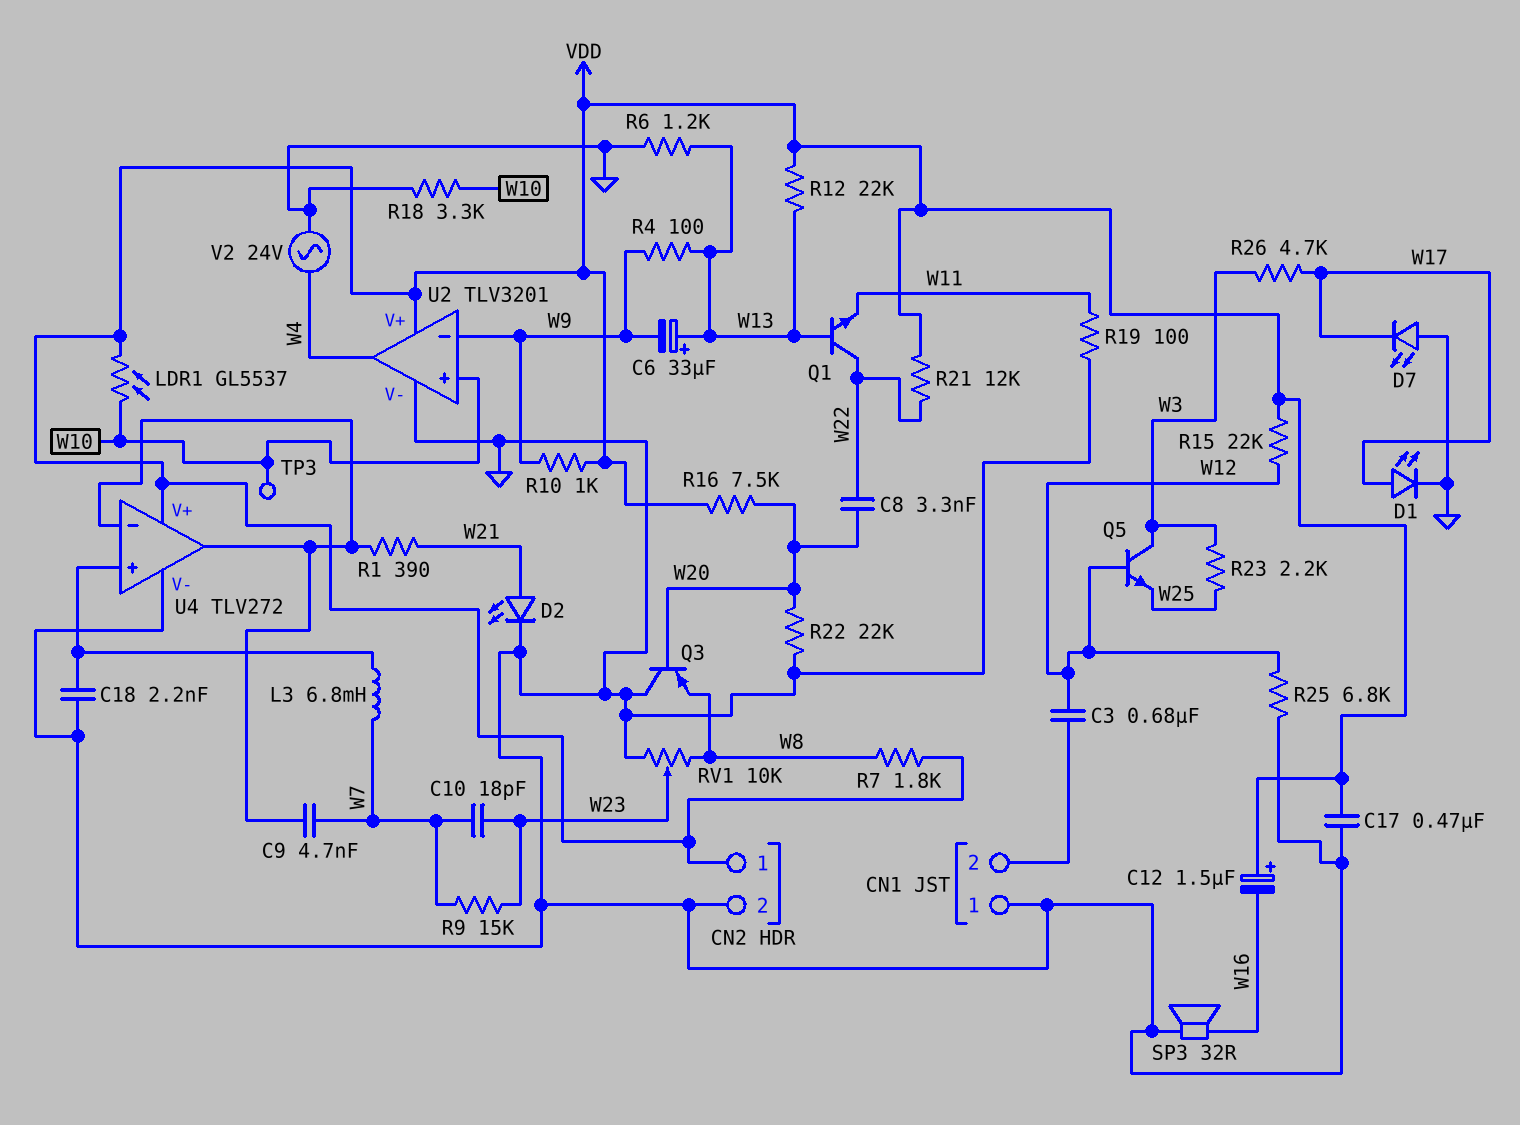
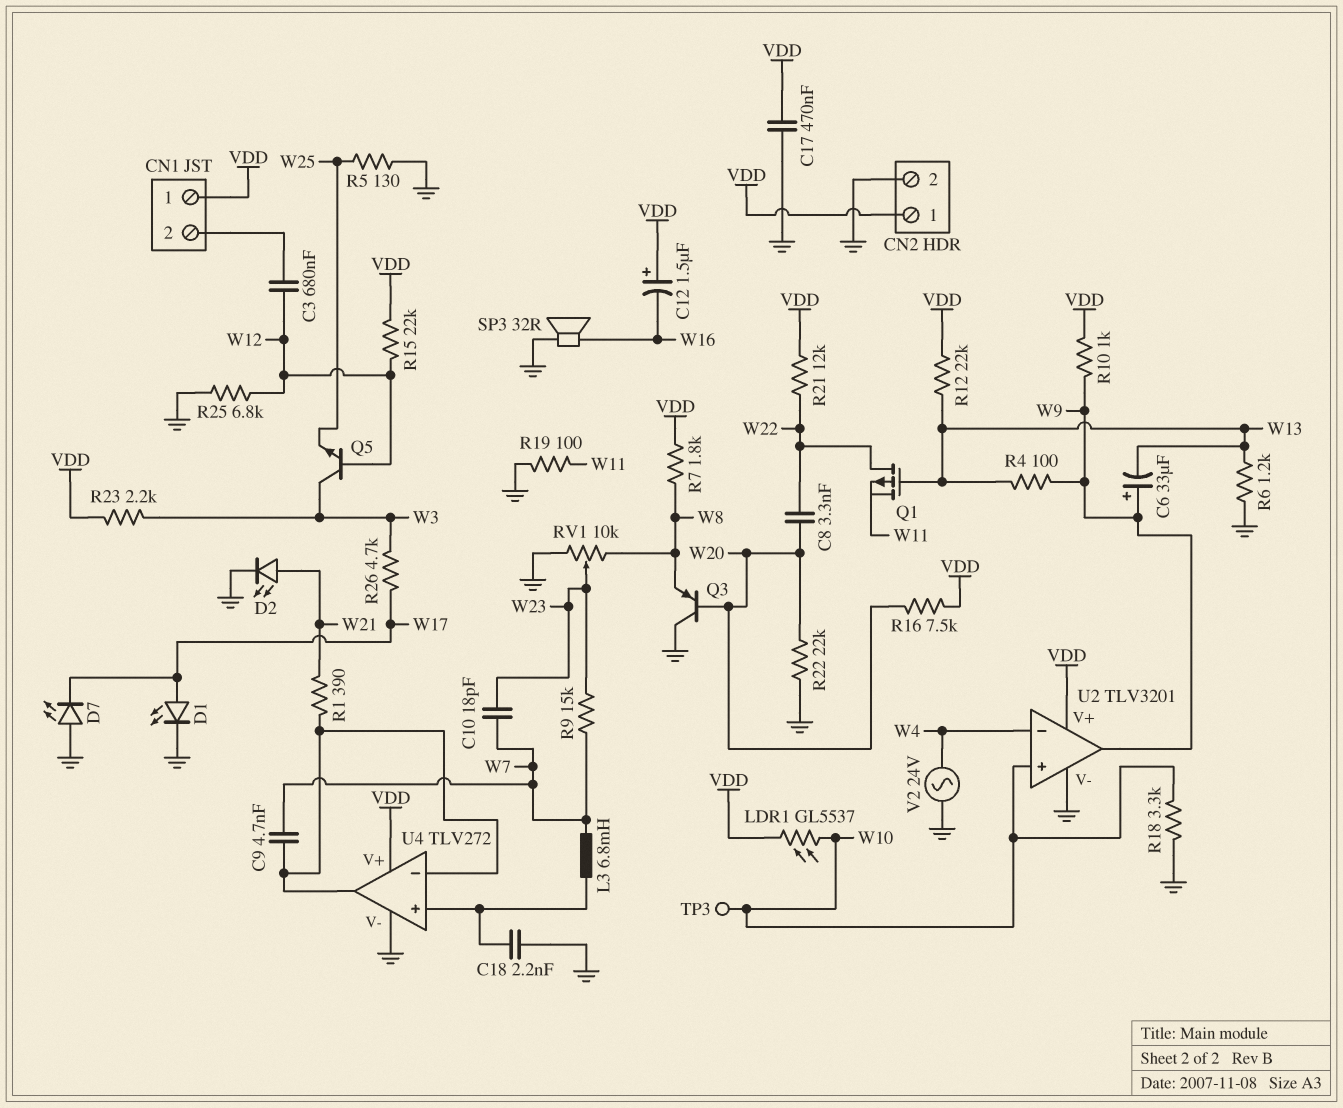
C6: 33uF (plus W13, minus W9) -> 33uF (plus W9, minus W13)
CN1 pin 1: GND -> VDD
Q1: NPN (B W13, C W22, E W11) -> PMOS (G W13, D W22, S W11)
R5: none -> 130 (GND, W25)
R23: 2.2k (W3, W25) -> 2.2k (VDD, W3)
U2 pin in-: W9 -> W4
U2 pin out: W4 -> W9

